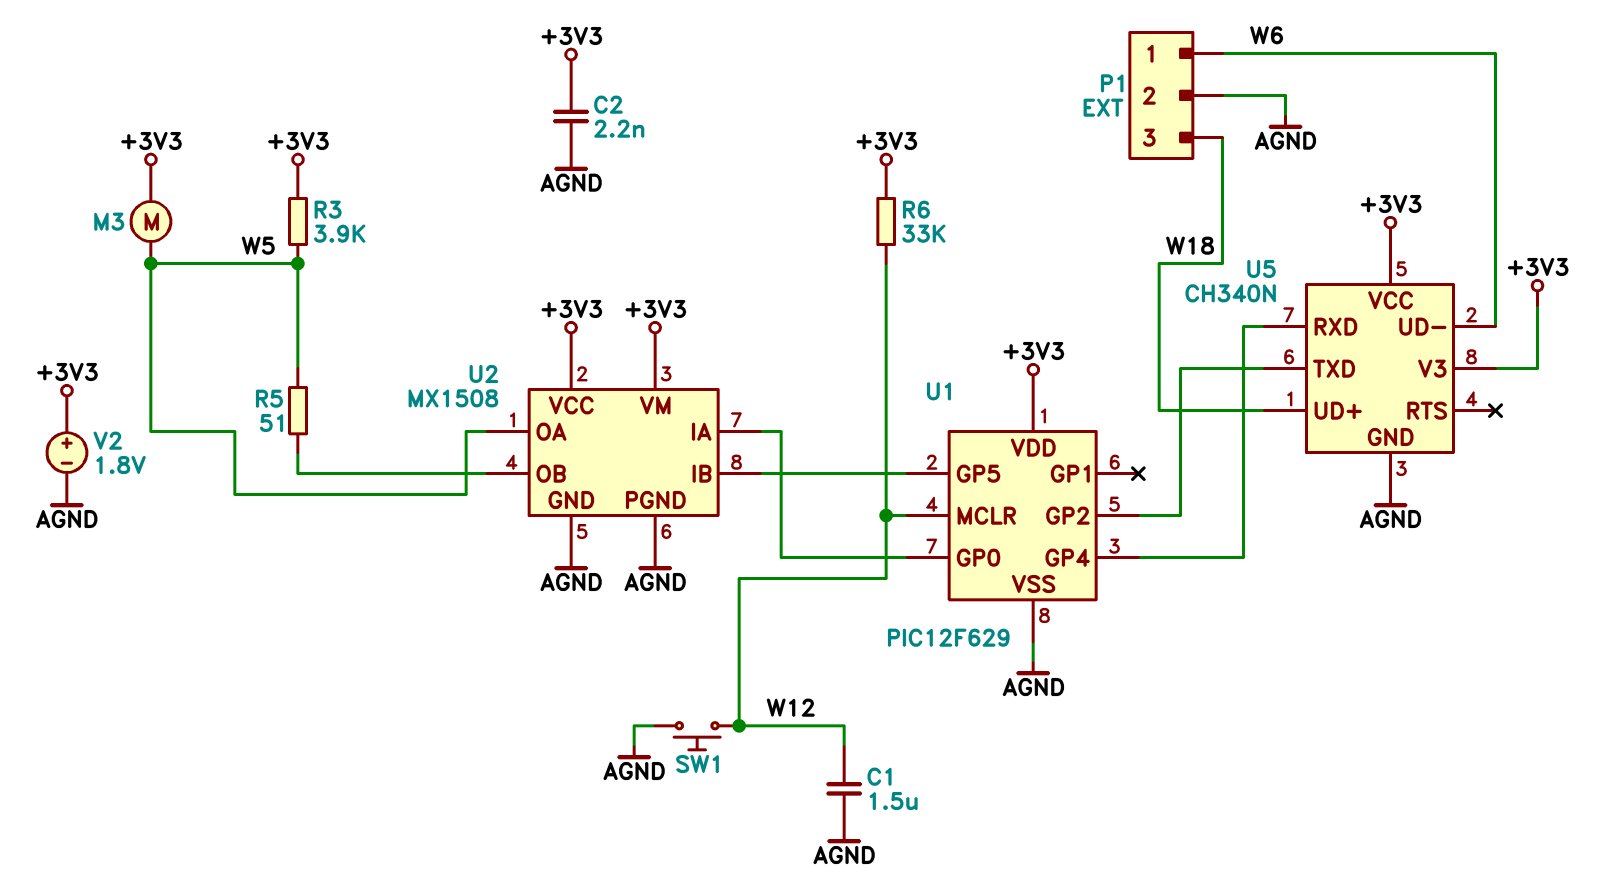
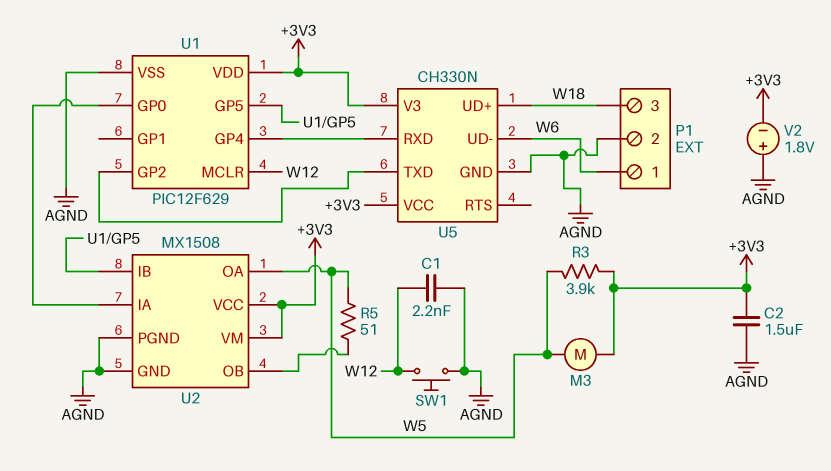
C1: 1.5uF (AGND, W12) -> 2.2nF (AGND, W12)
C2: 2.2nF (+3V3, AGND) -> 1.5uF (+3V3, AGND)
R6: 33k (+3V3, W12) -> none
U5: CH340N -> CH330N
V2: 1.8V (plus +3V3, minus AGND) -> 1.8V (plus AGND, minus +3V3)

